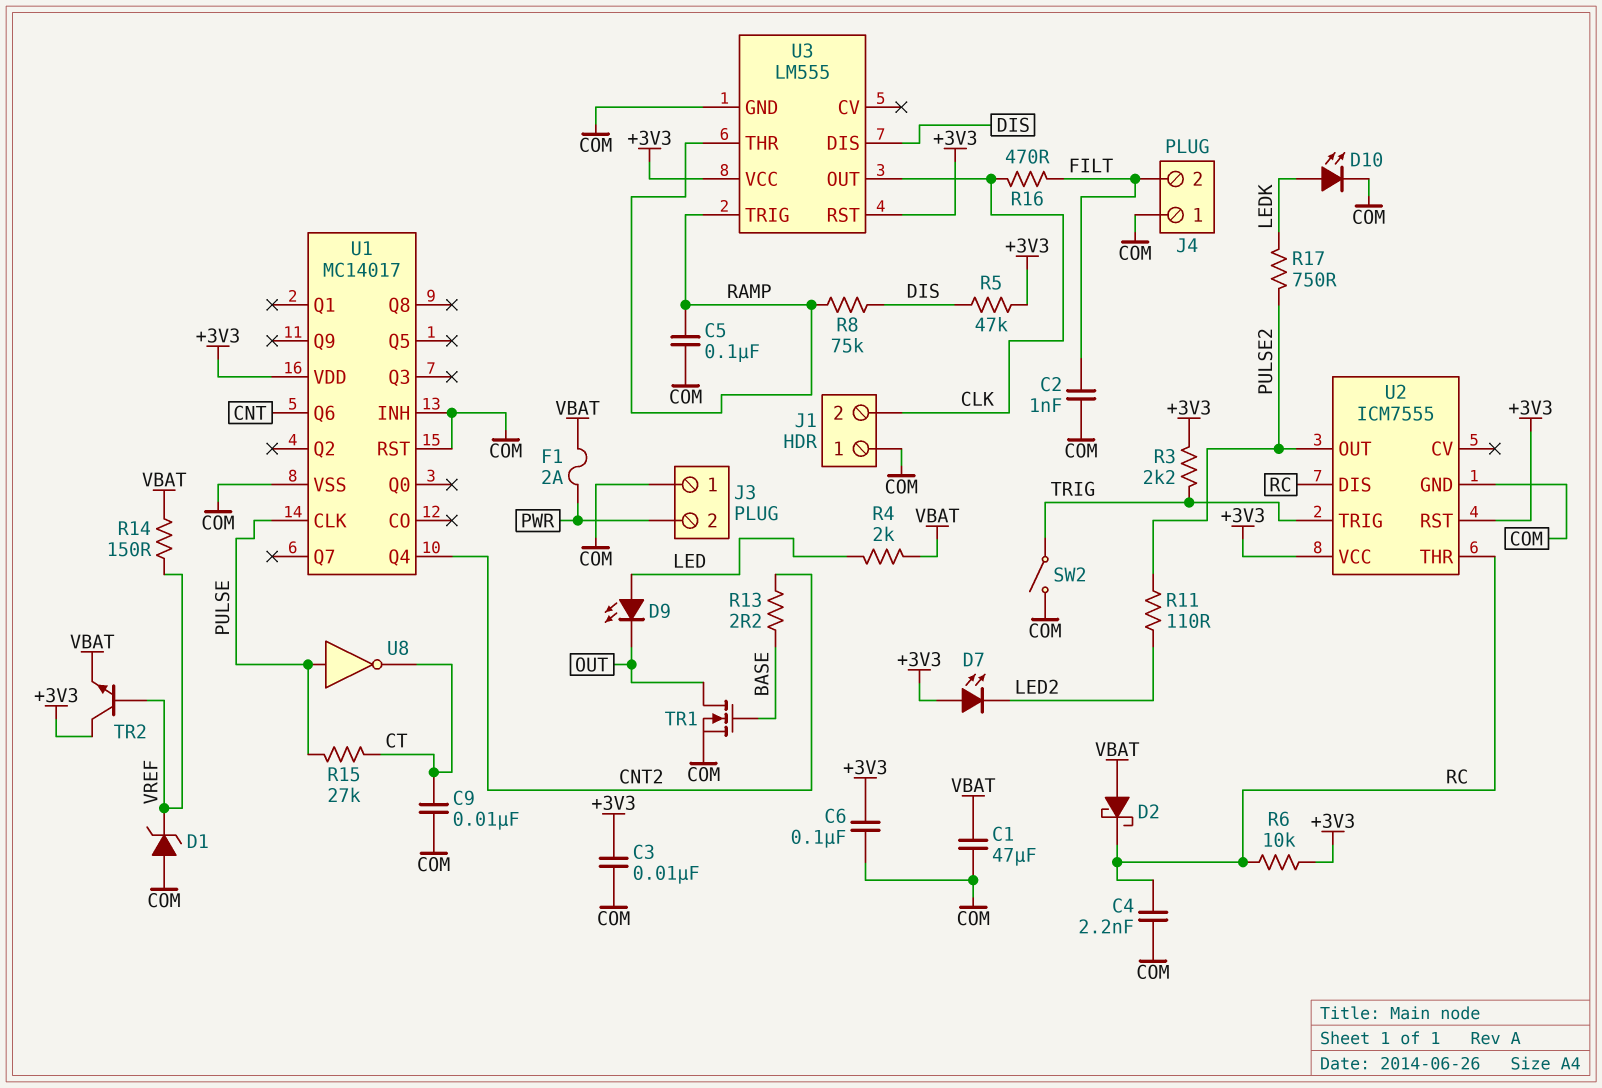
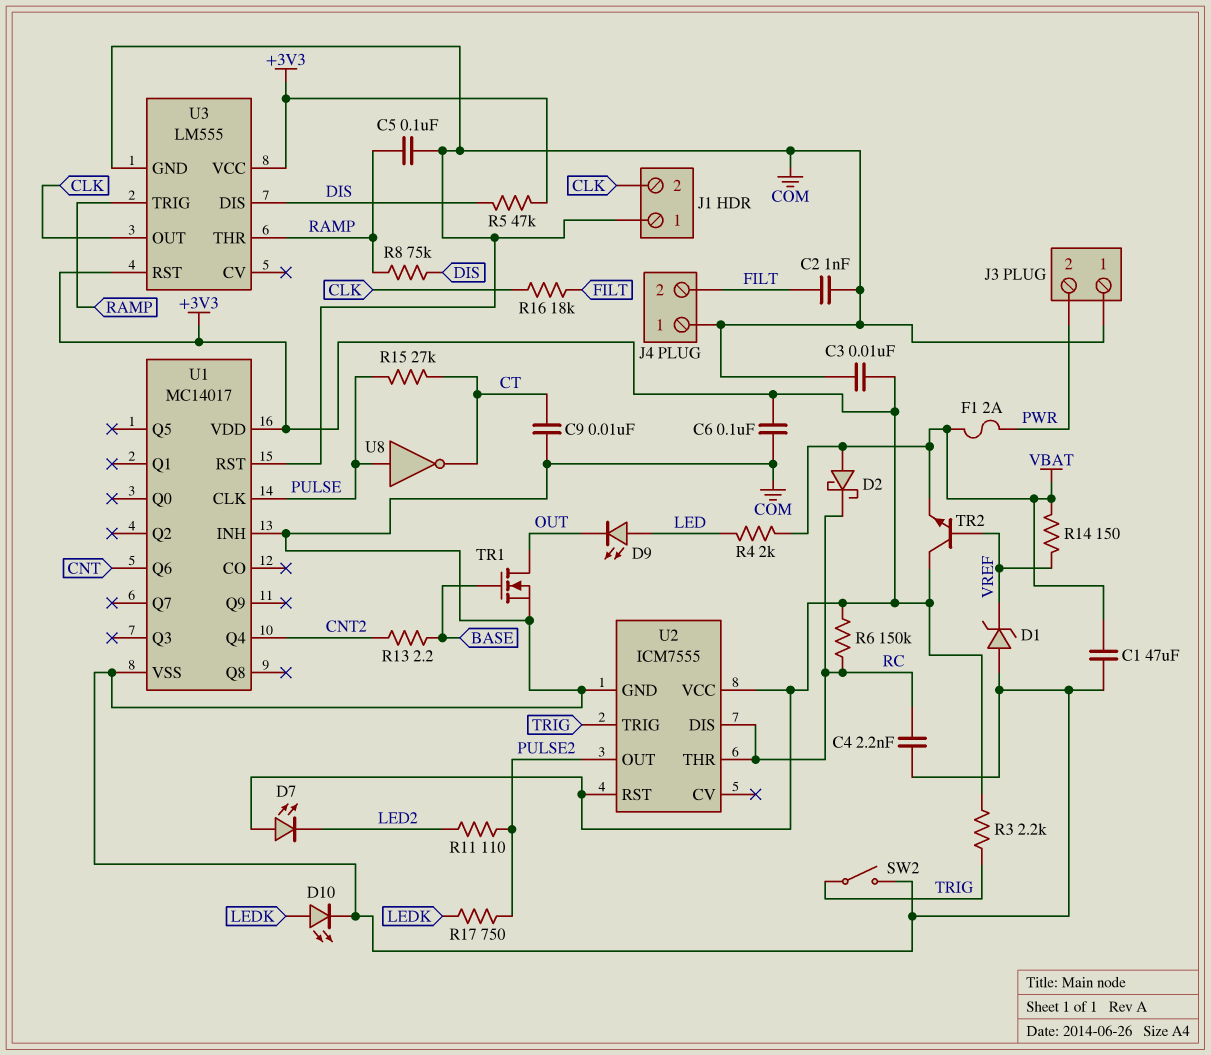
R6: 10k (+3V3, RC) -> 150k (+3V3, RC)
R16: 470 (CLK, FILT) -> 18k (CLK, FILT)

